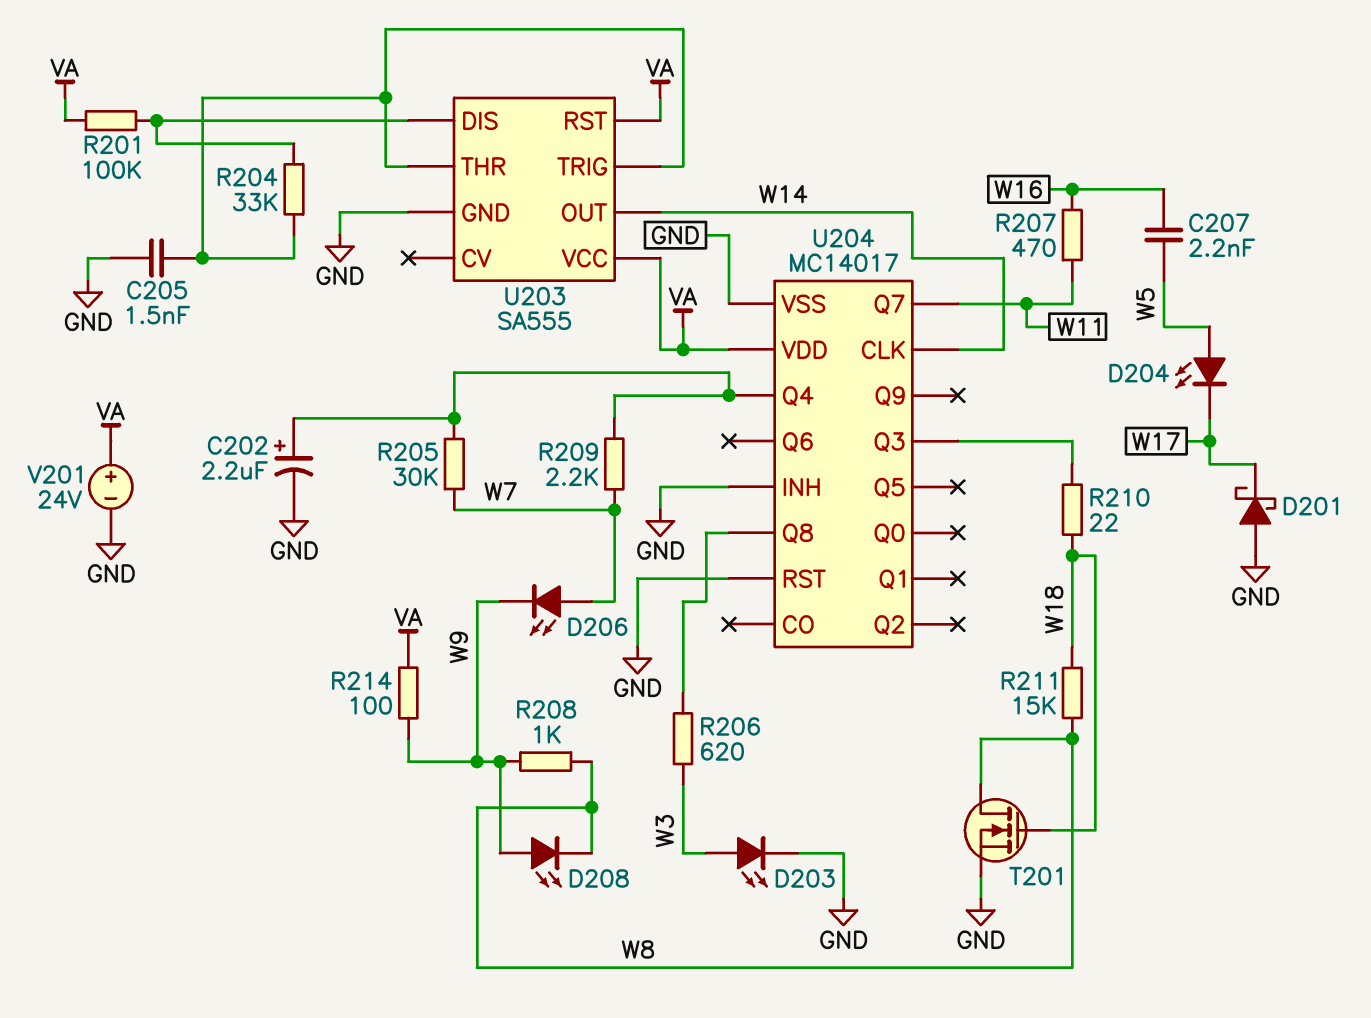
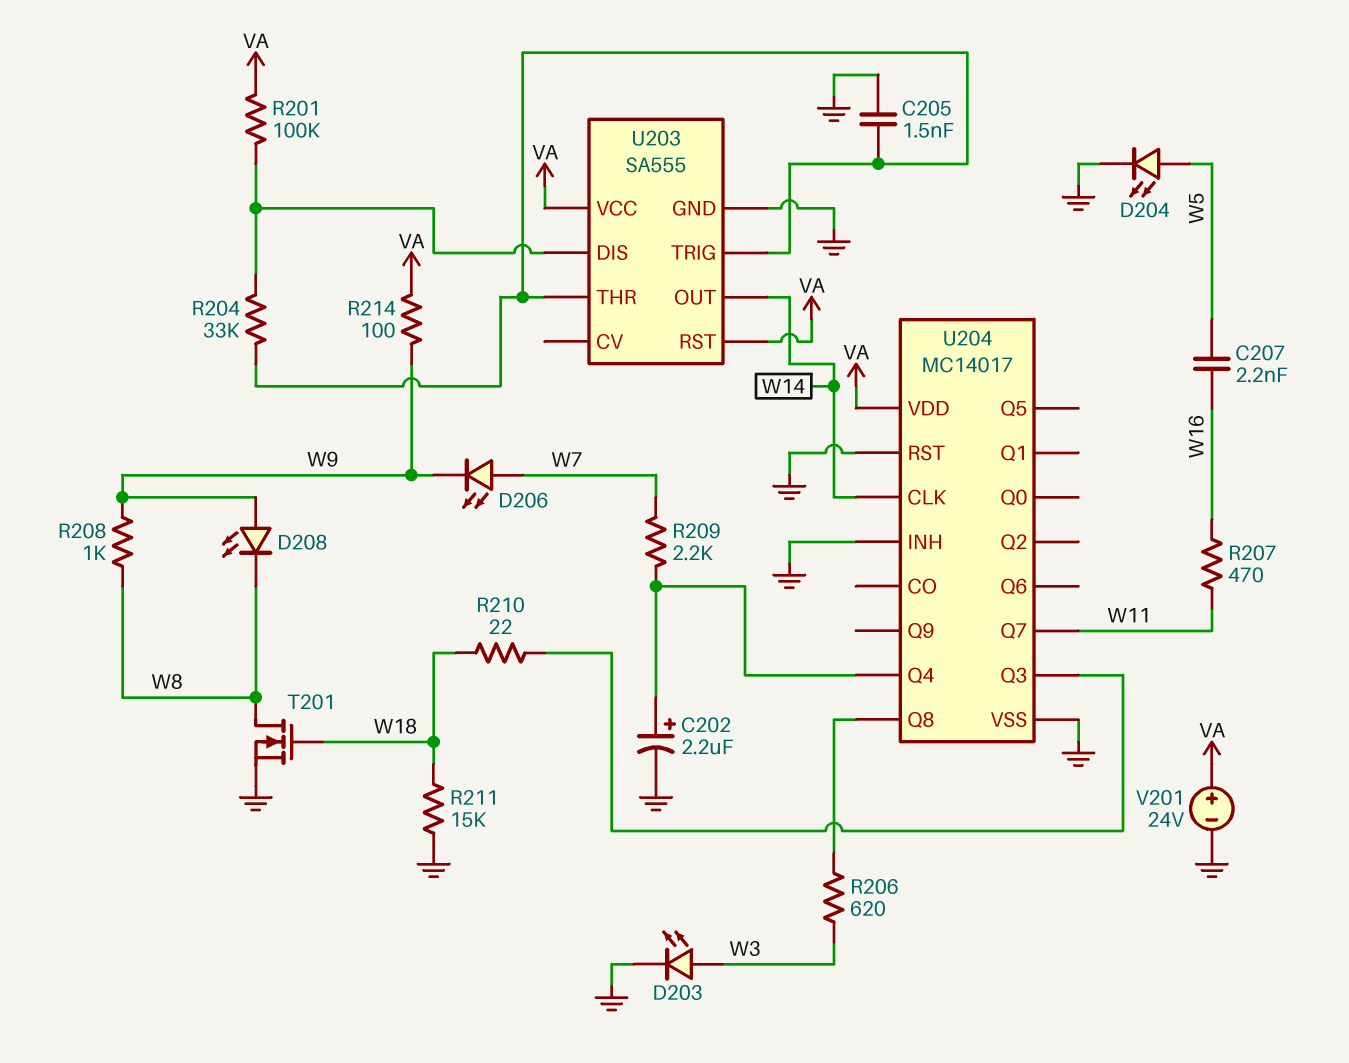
D201: schottky (A GND, K W17) -> none
D204: LED (A W5, K W17) -> LED (A W5, K GND)
R205: 30k (U204/Q4, W7) -> none
R211: 15k (W8, W18) -> 15k (GND, W18)

